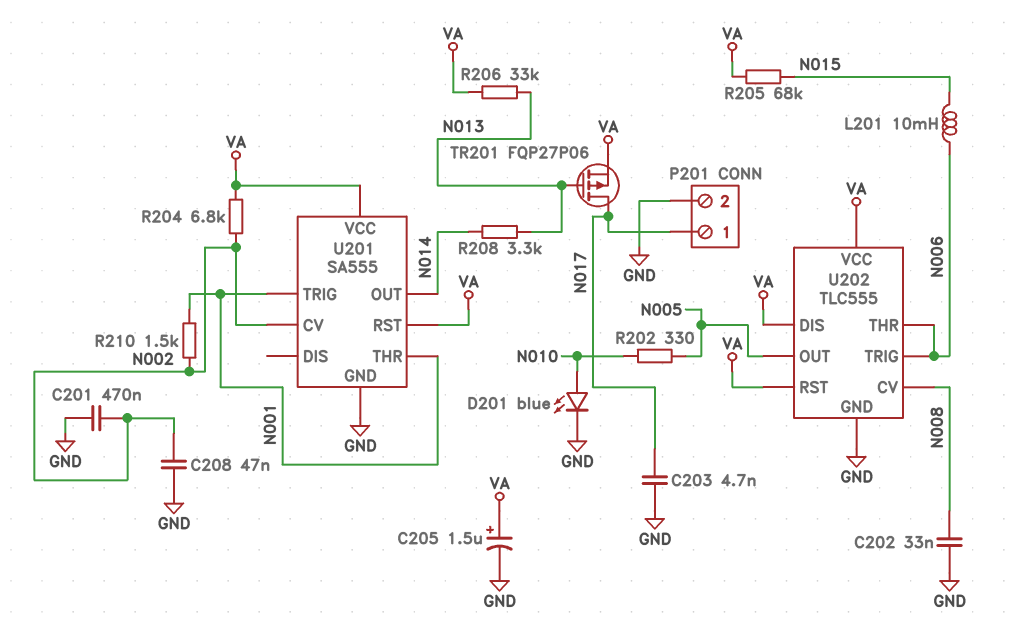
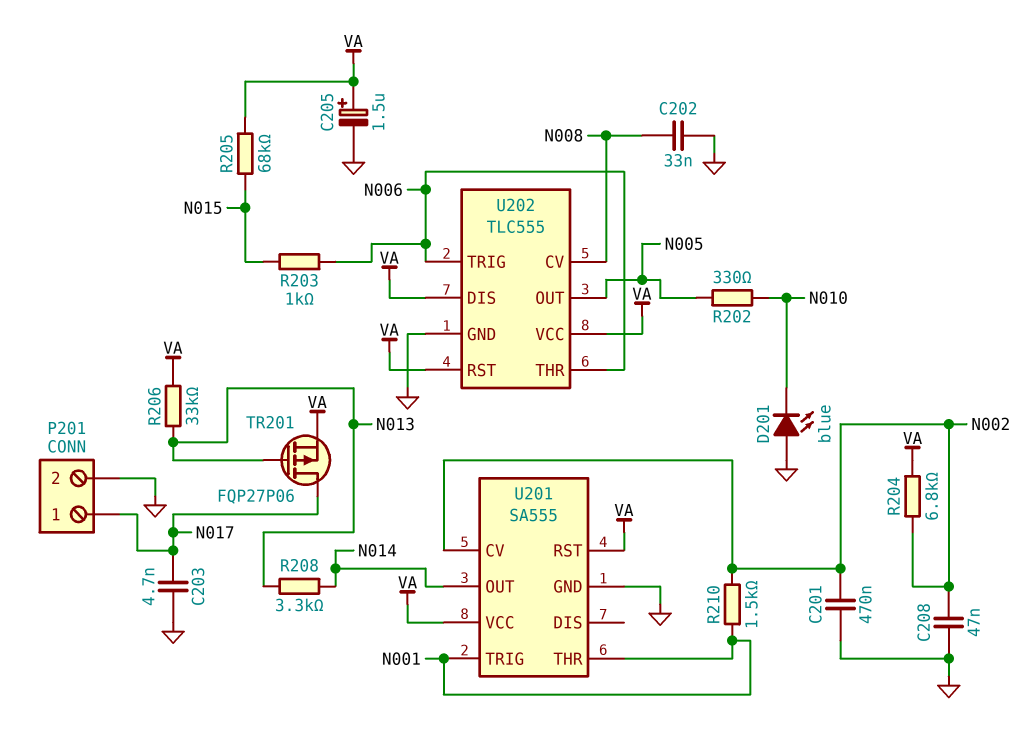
D201: LED blue (A N010, K GND) -> LED blue (A GND, K N010)
L201: 10mH (N006, N015) -> none
R203: none -> 1k (N006, N015)

